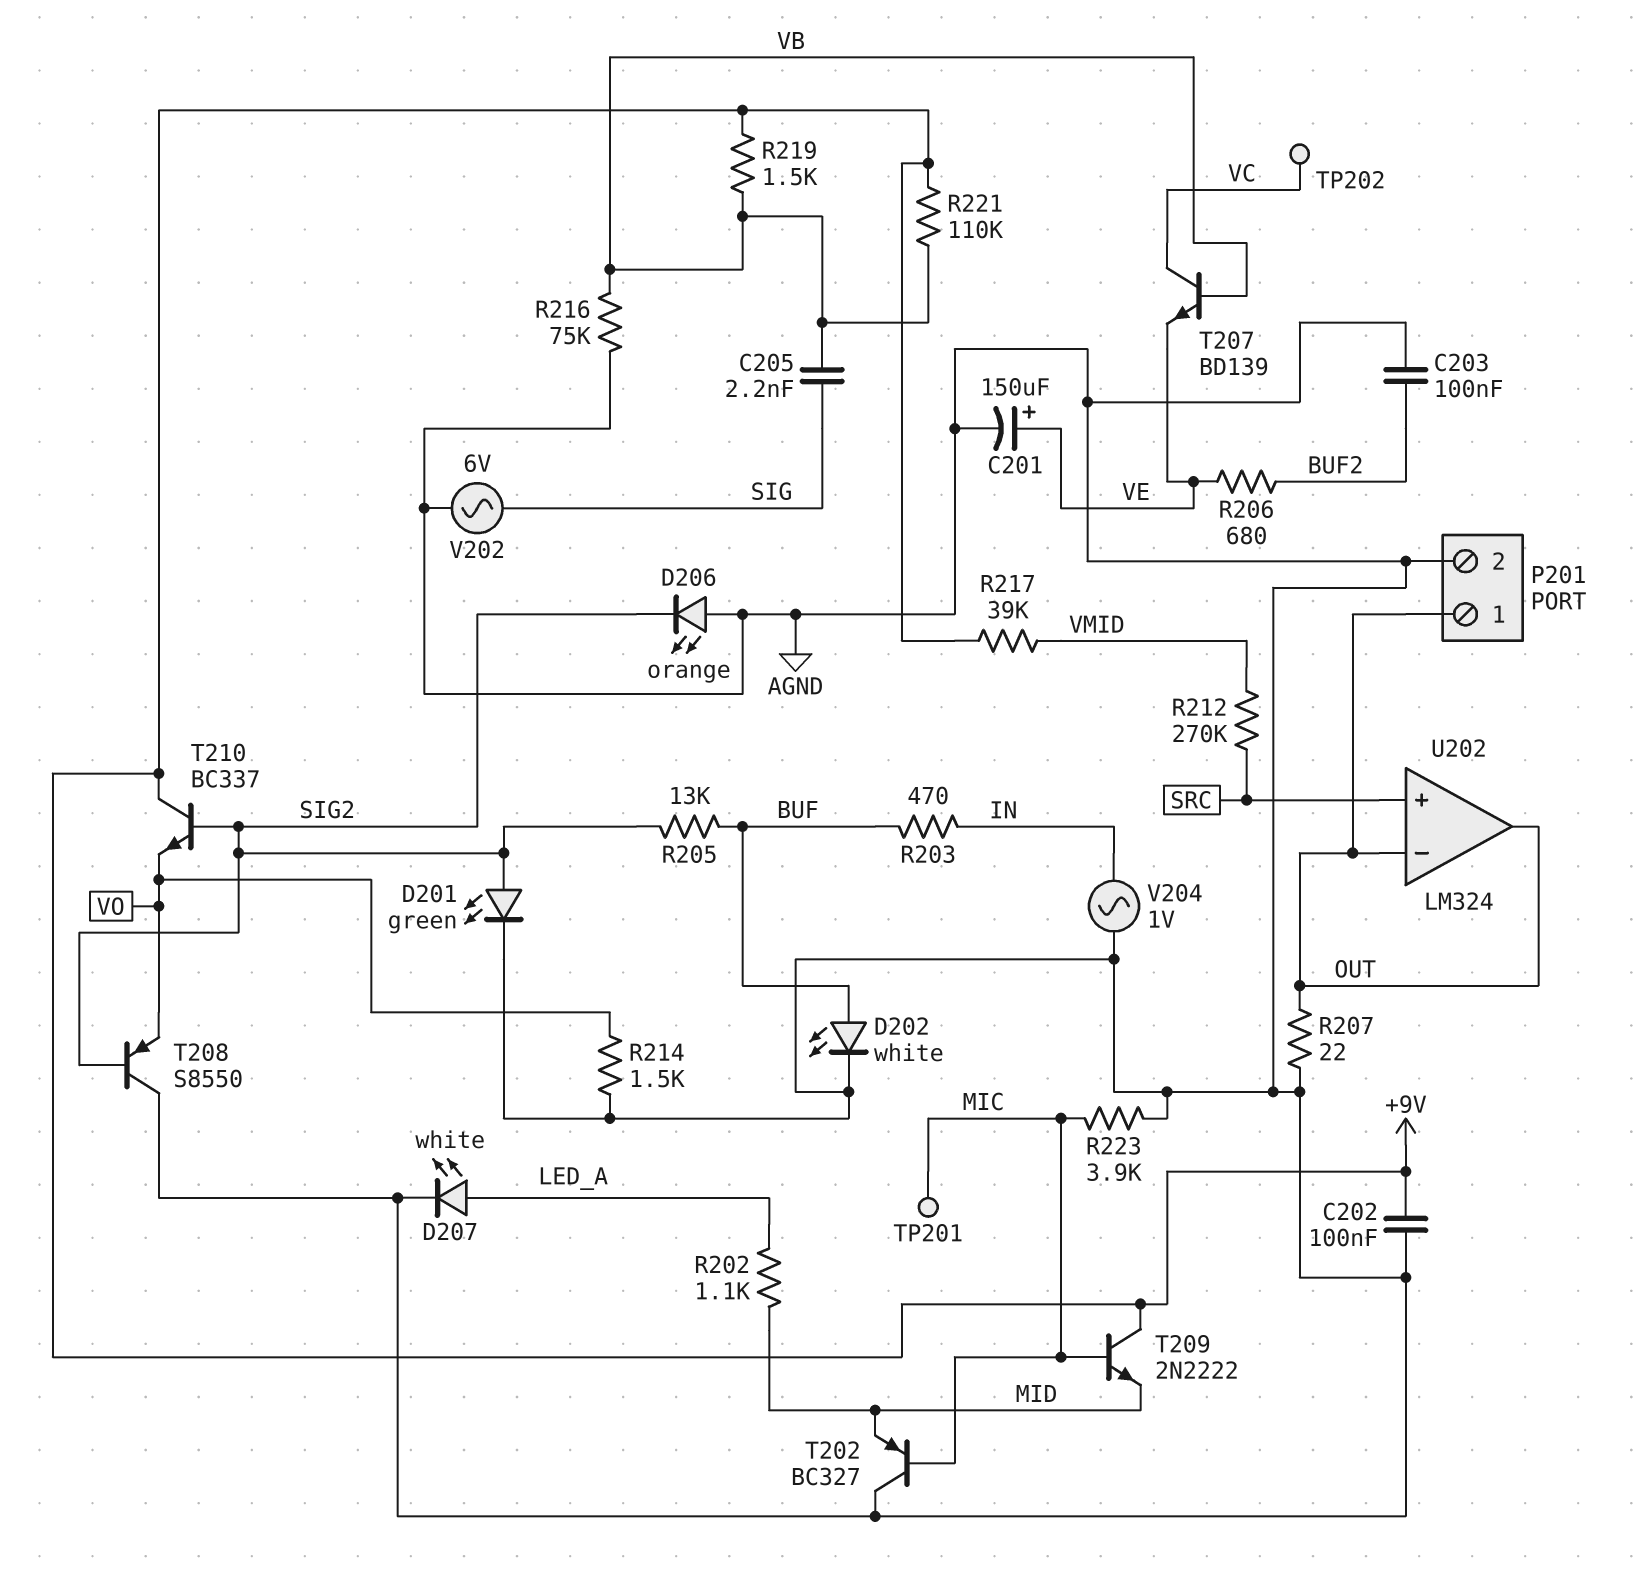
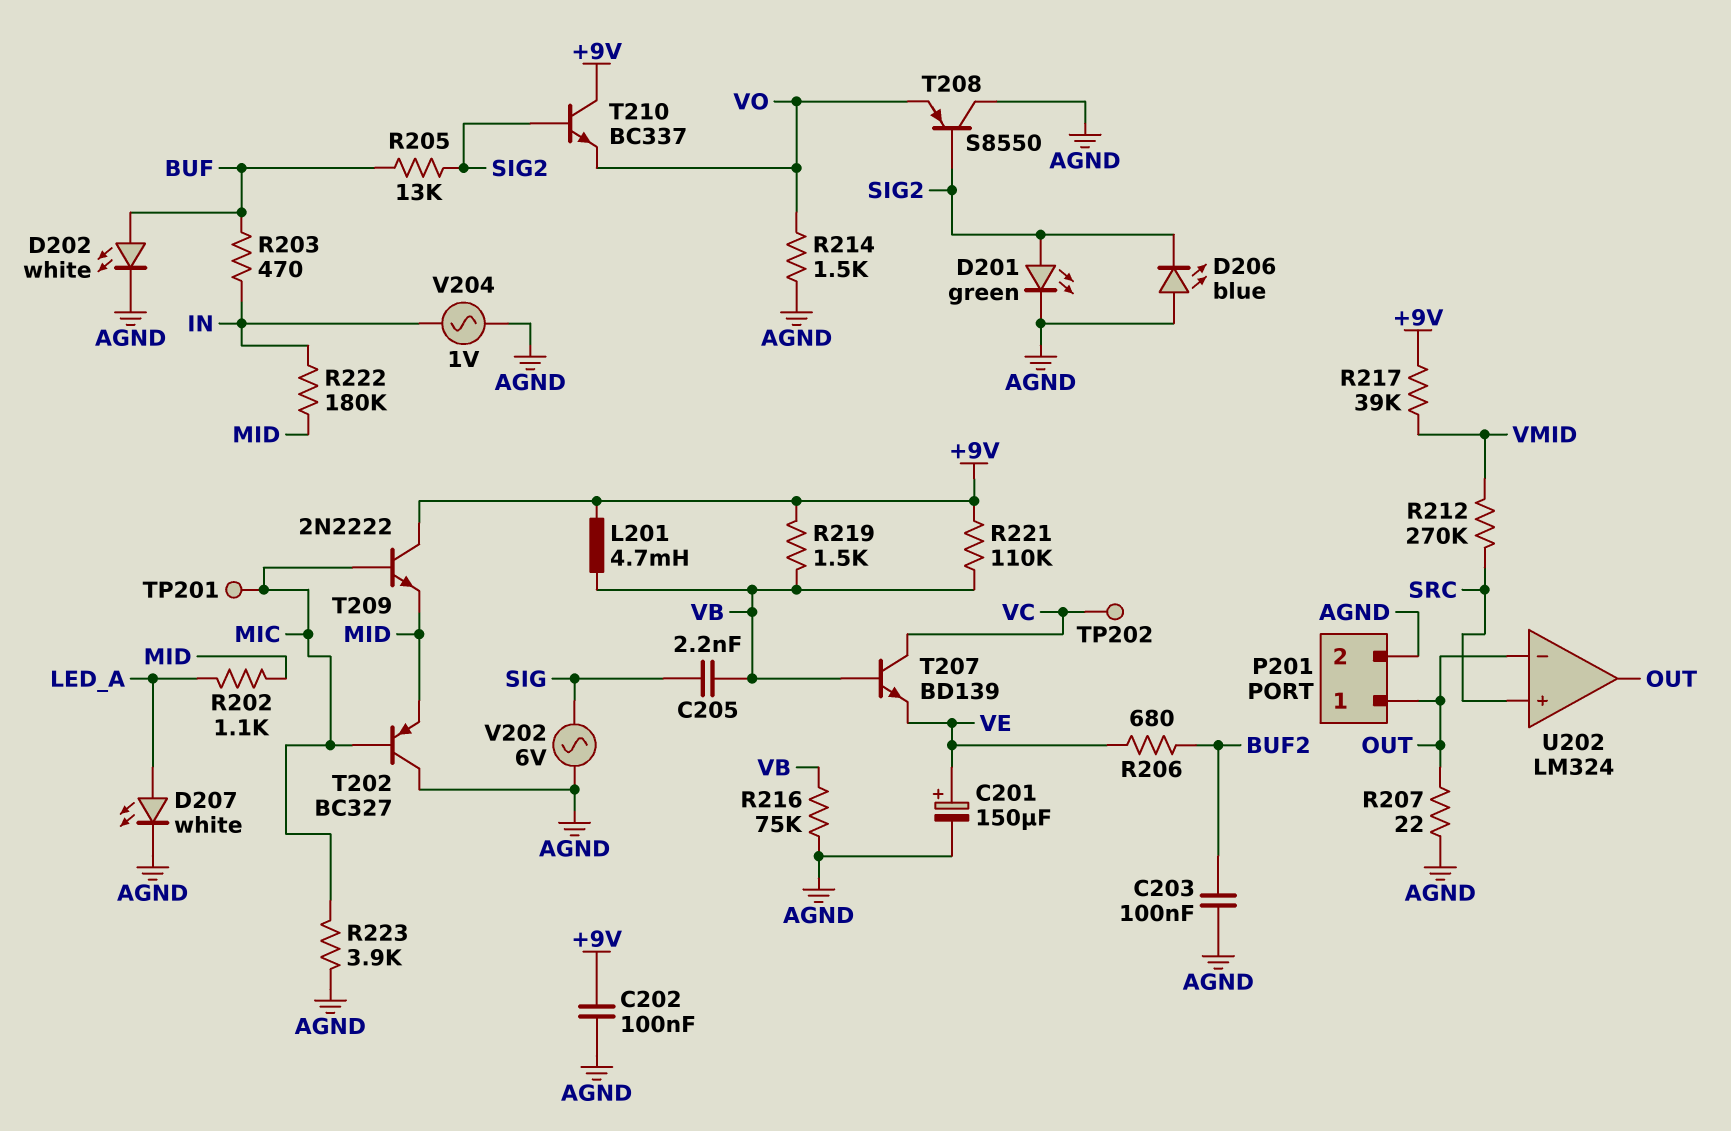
D206: LED orange (A AGND, K SIG2) -> LED blue (A AGND, K SIG2)
L201: none -> 4.7mH (+9V, VB)
R222: none -> 180k (IN, MID)

